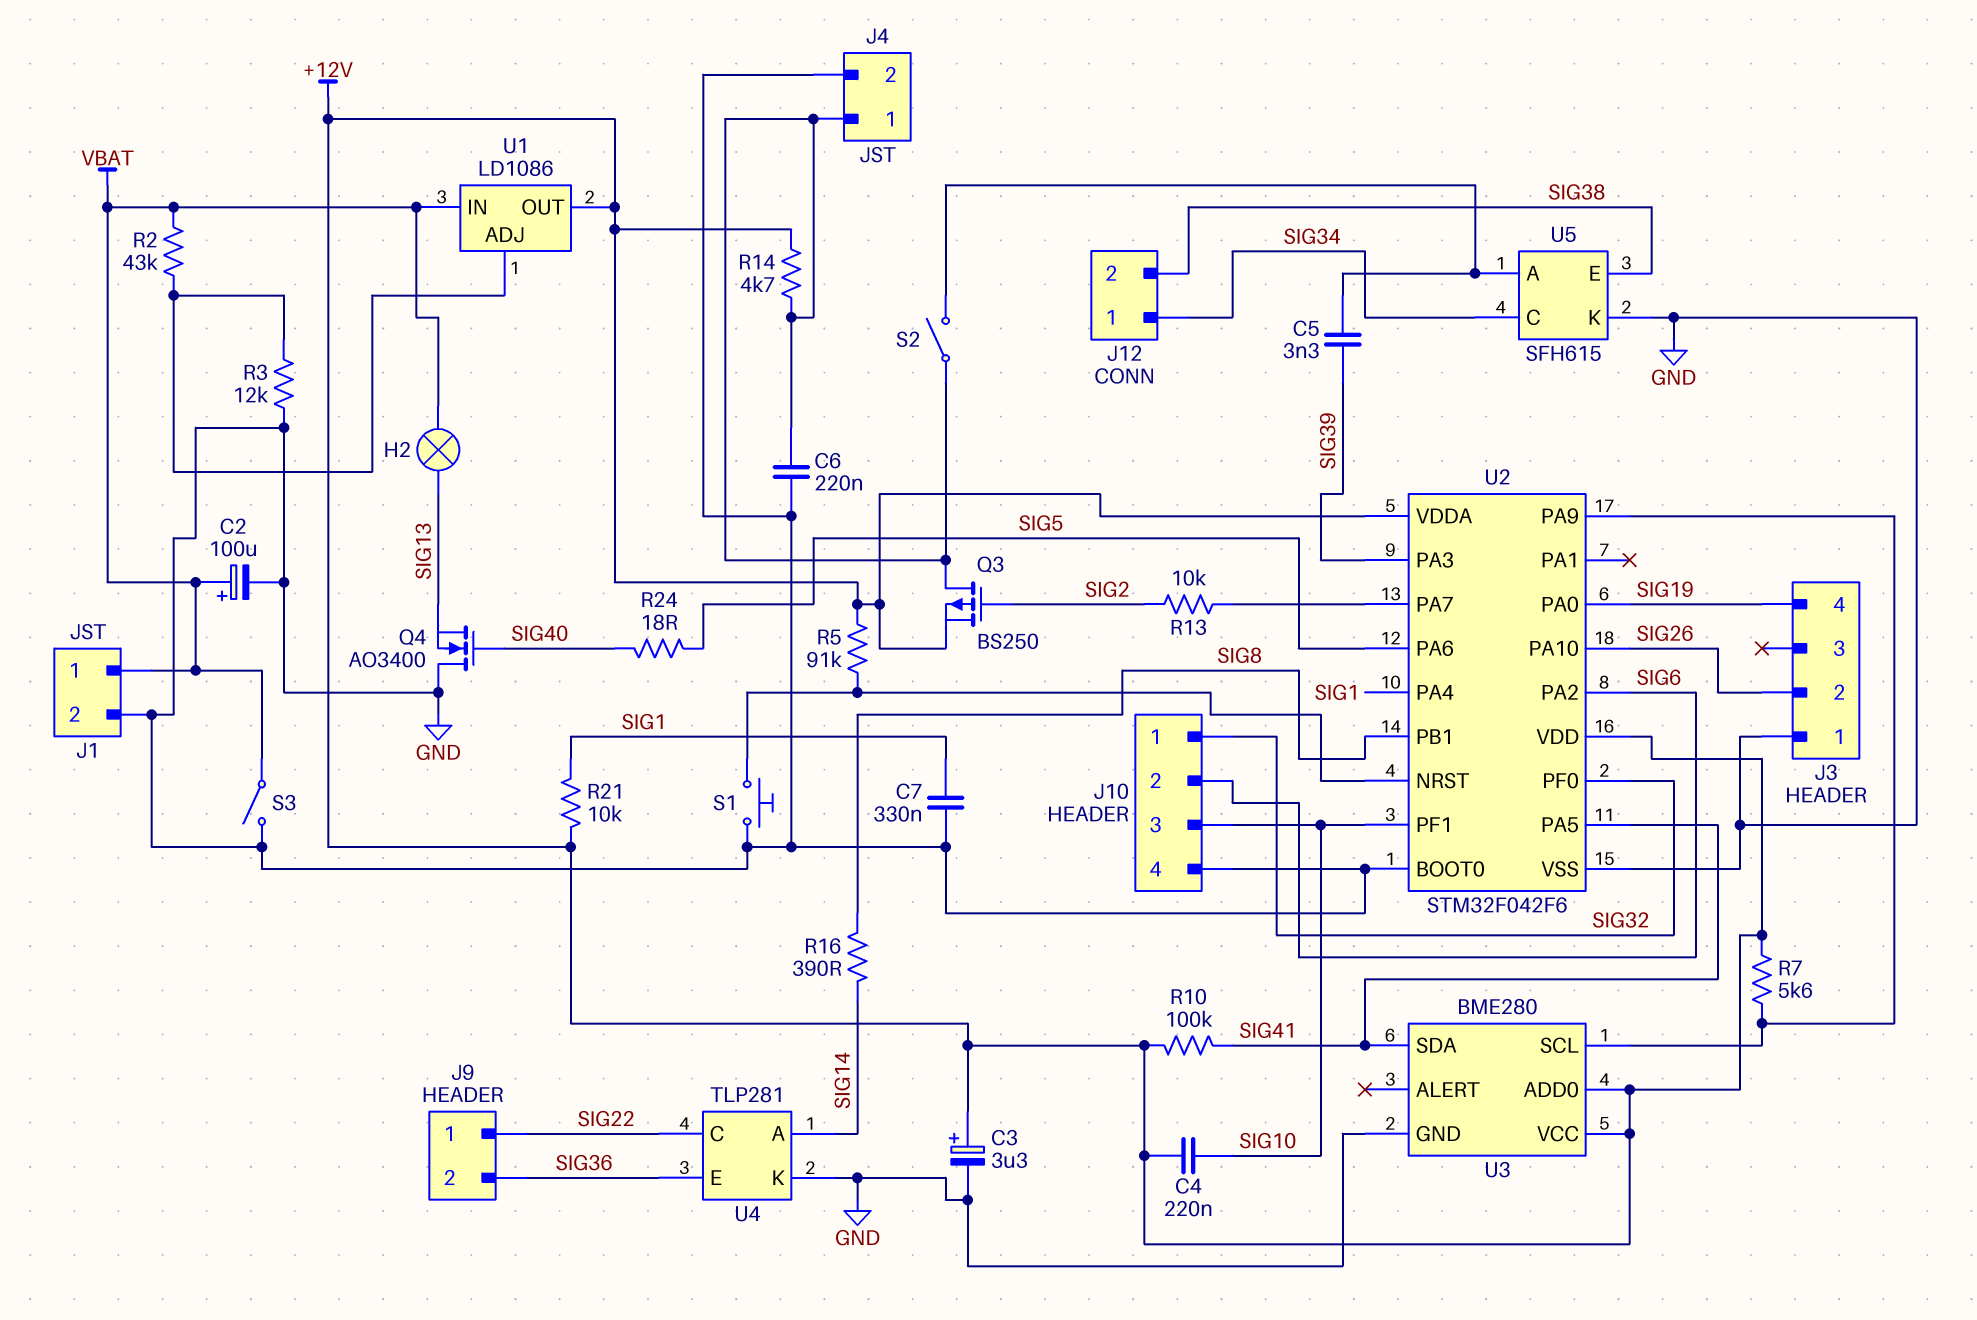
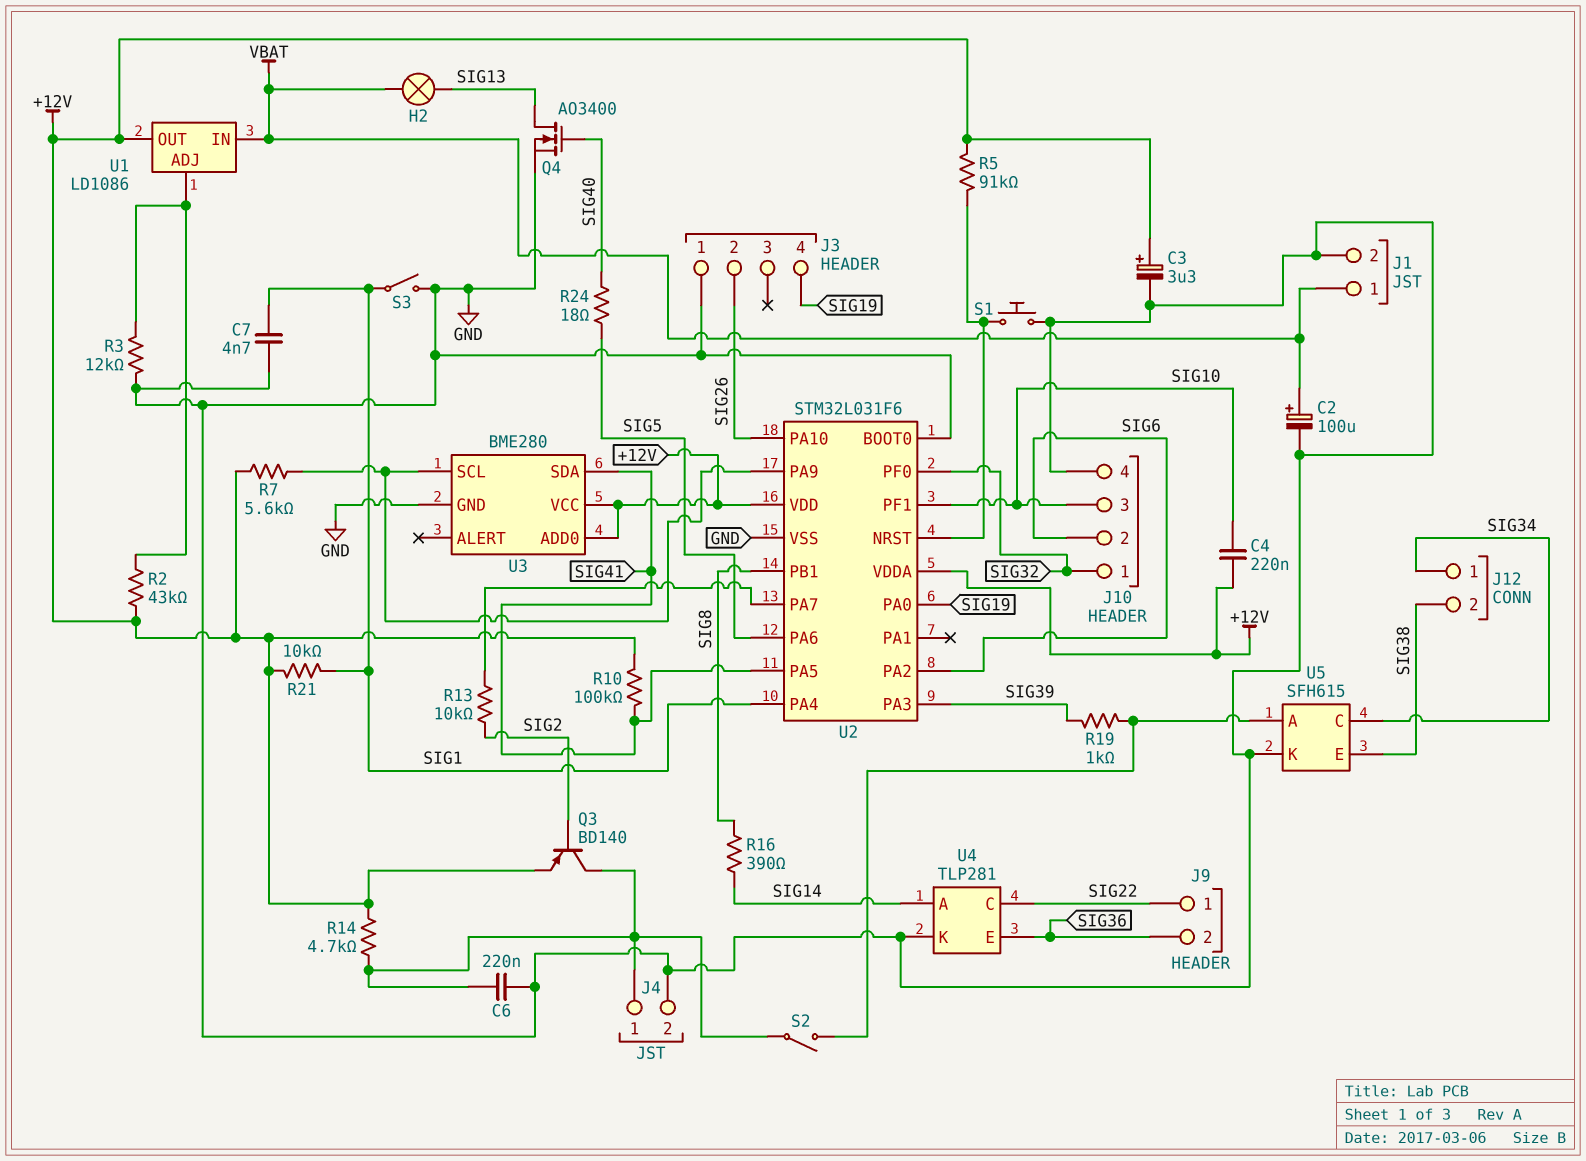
C5: 3.3nF (SIG39, U5/A) -> none
C7: 330nF (GND, SIG1) -> 4.7nF (GND, SIG1)
Q3: PMOS BS250 (G SIG2, D J4/1, S +12V) -> PNP BD140 (B SIG2, C J4/1, E +12V)
Q4: NMOS AO3400 (G SIG40, D GND, S SIG13) -> NMOS AO3400 (G SIG40, D SIG13, S GND)
R2: 43k (U1/ADJ, VBAT) -> 43k (+12V, U1/ADJ)
R19: none -> 1k (SIG39, U5/A)
S3: switch (GND, VBAT) -> switch (GND, SIG1)
U2: STM32F042F6 -> STM32L031F6

